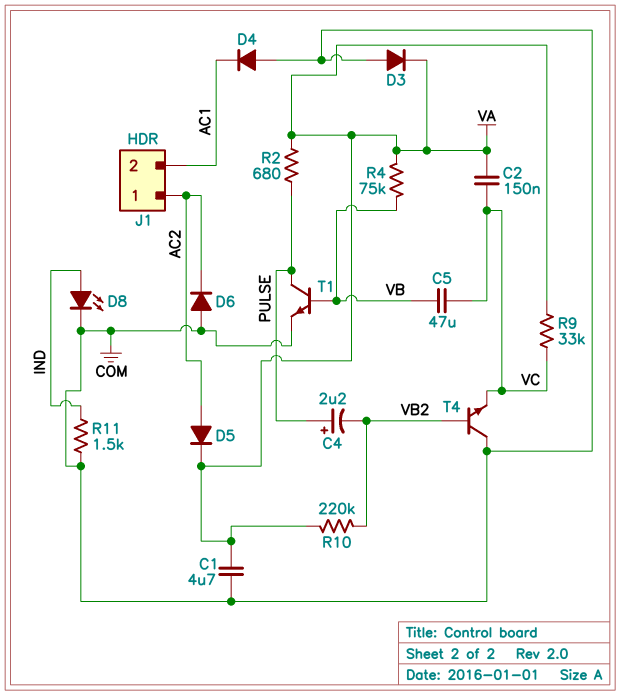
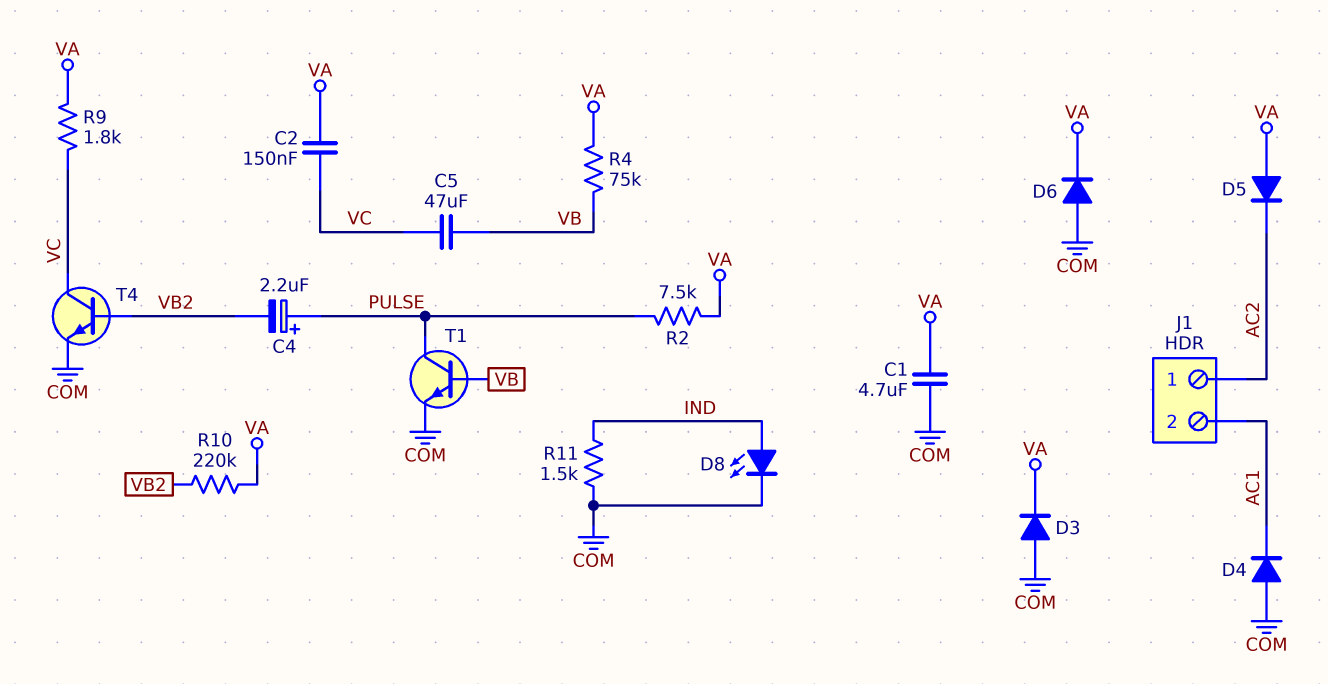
D5: diode (A AC2, K VA) -> diode (A VA, K AC2)
D6: diode (A COM, K AC2) -> diode (A COM, K VA)
R2: 680 (PULSE, VA) -> 7.5k (PULSE, VA)
R9: 33k (VA, VC) -> 1.8k (VA, VC)
T4: NPN (B VB2, C COM, E VC) -> NPN (B VB2, C VC, E COM)

